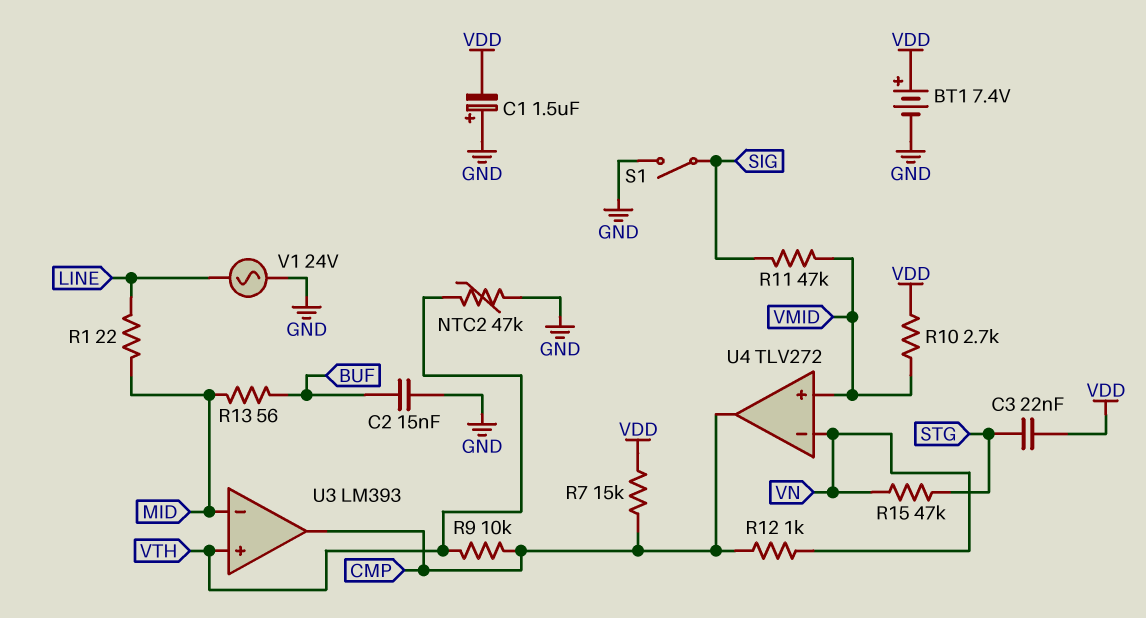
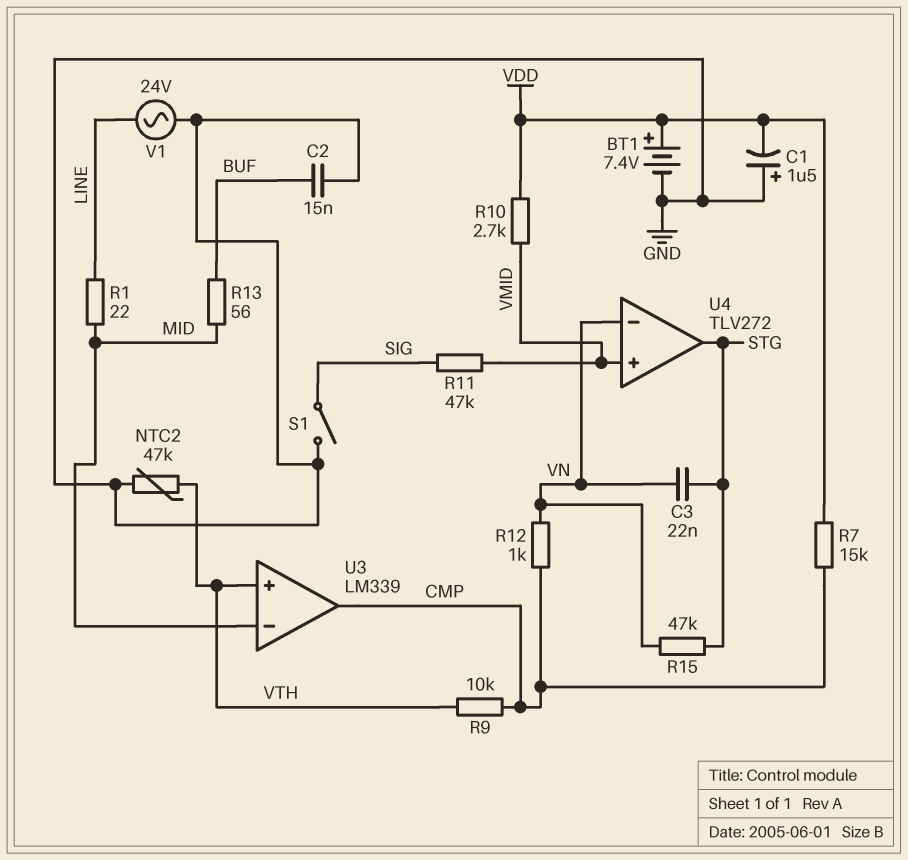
C3: 22nF (STG, VDD) -> 22nF (STG, VN)
U3: LM393 -> LM339
U4 pin out: CMP -> STG

